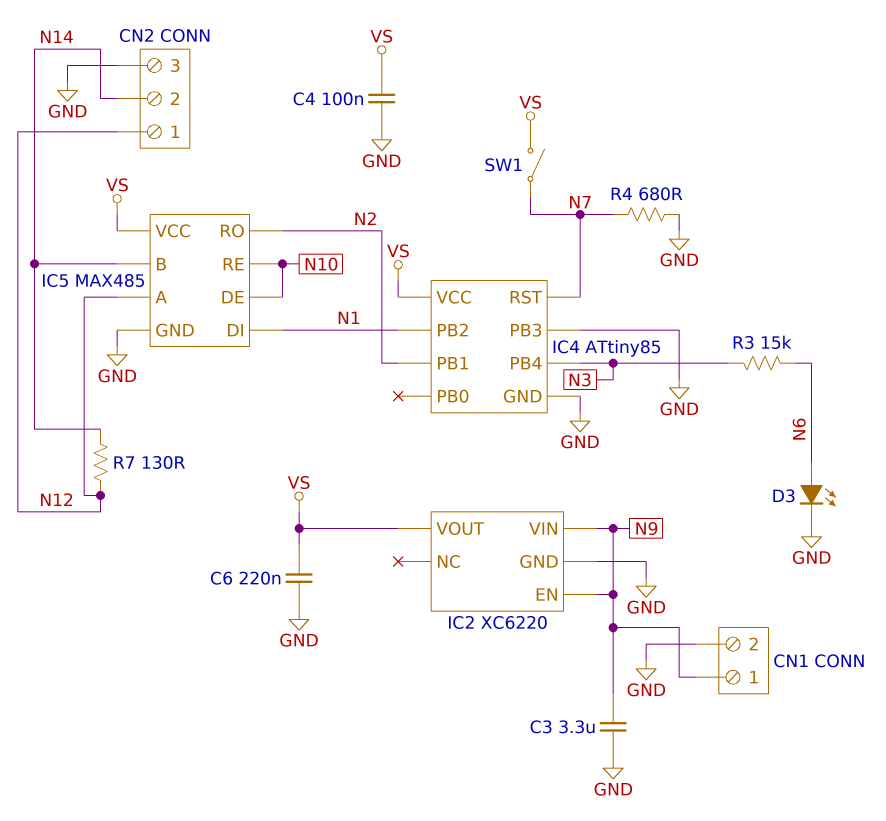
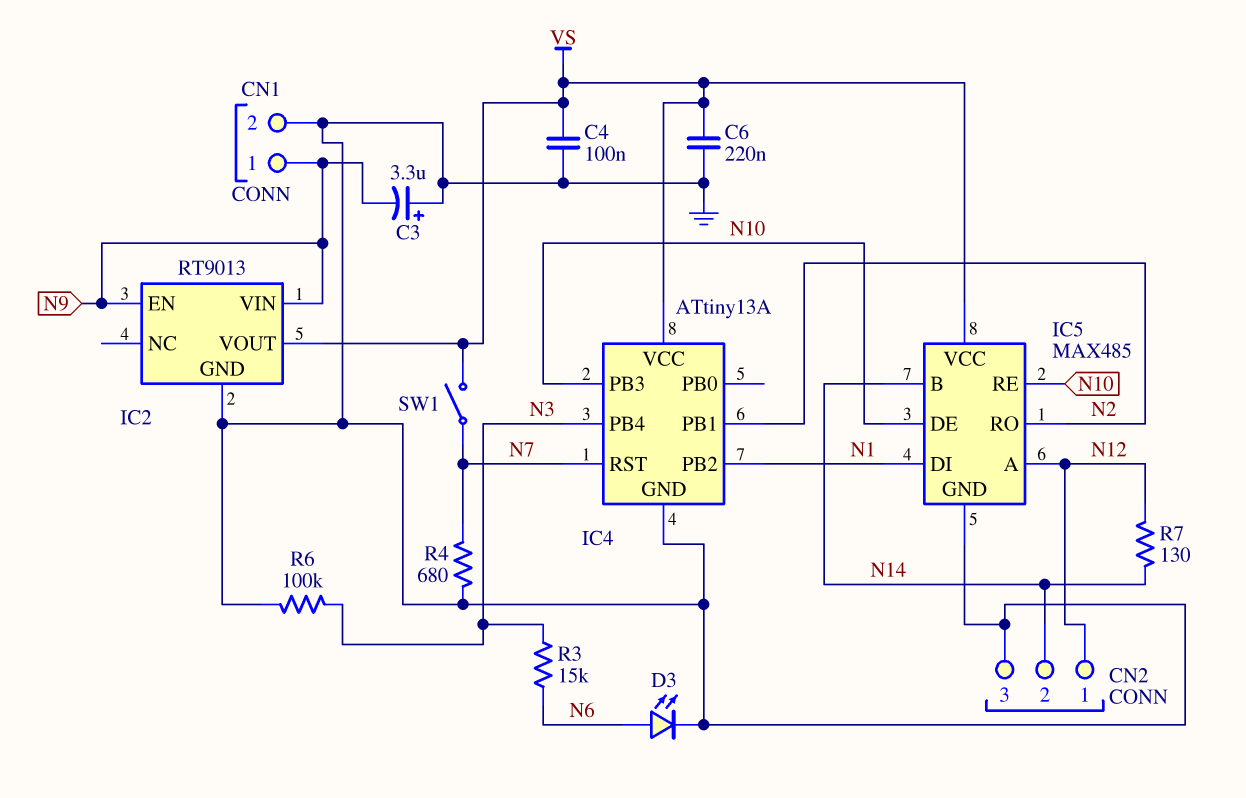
C3: 3.3uF (GND, N9) -> 3.3uF (plus GND, minus N9)
IC2: XC6220 -> RT9013
IC4: ATtiny85 -> ATtiny13A
IC4 pin PB3: GND -> N10
R6: none -> 100k (GND, N3)

